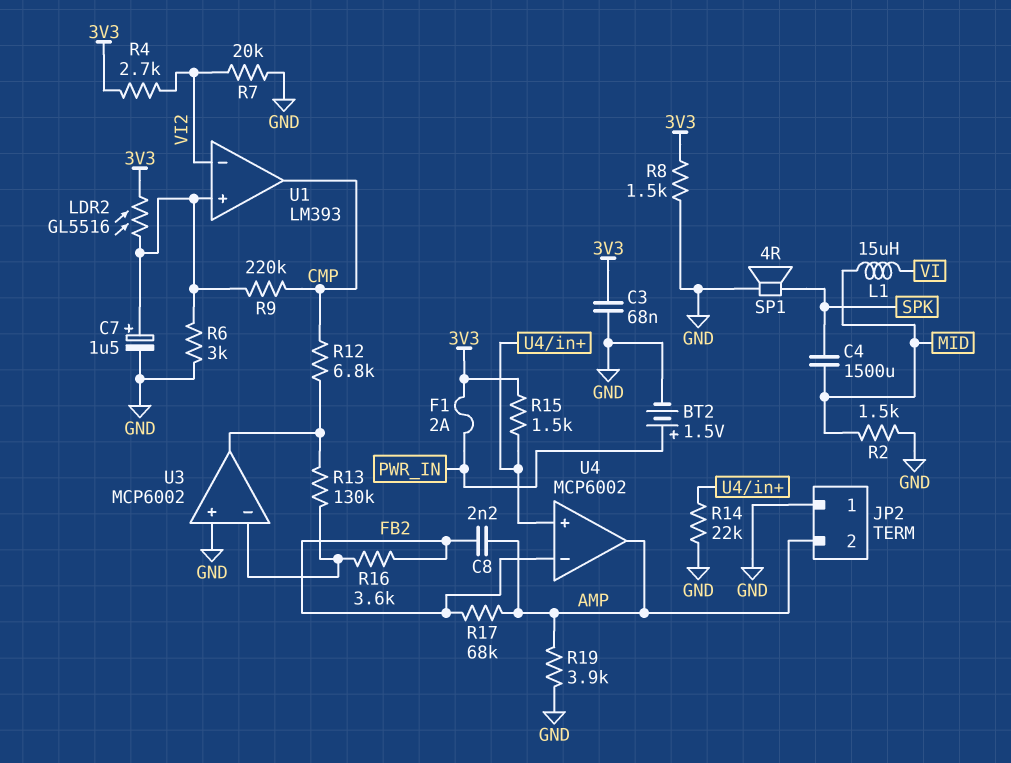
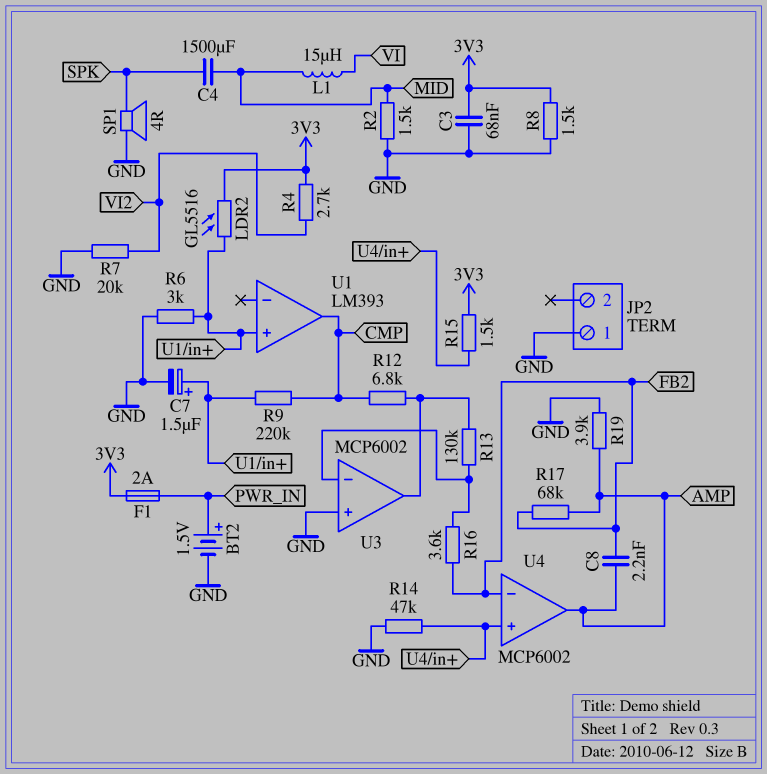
JP2 pin 2: AMP -> none
R14: 22k (GND, U4/in+) -> 47k (GND, U4/in+)
U1 pin in-: VI2 -> none

